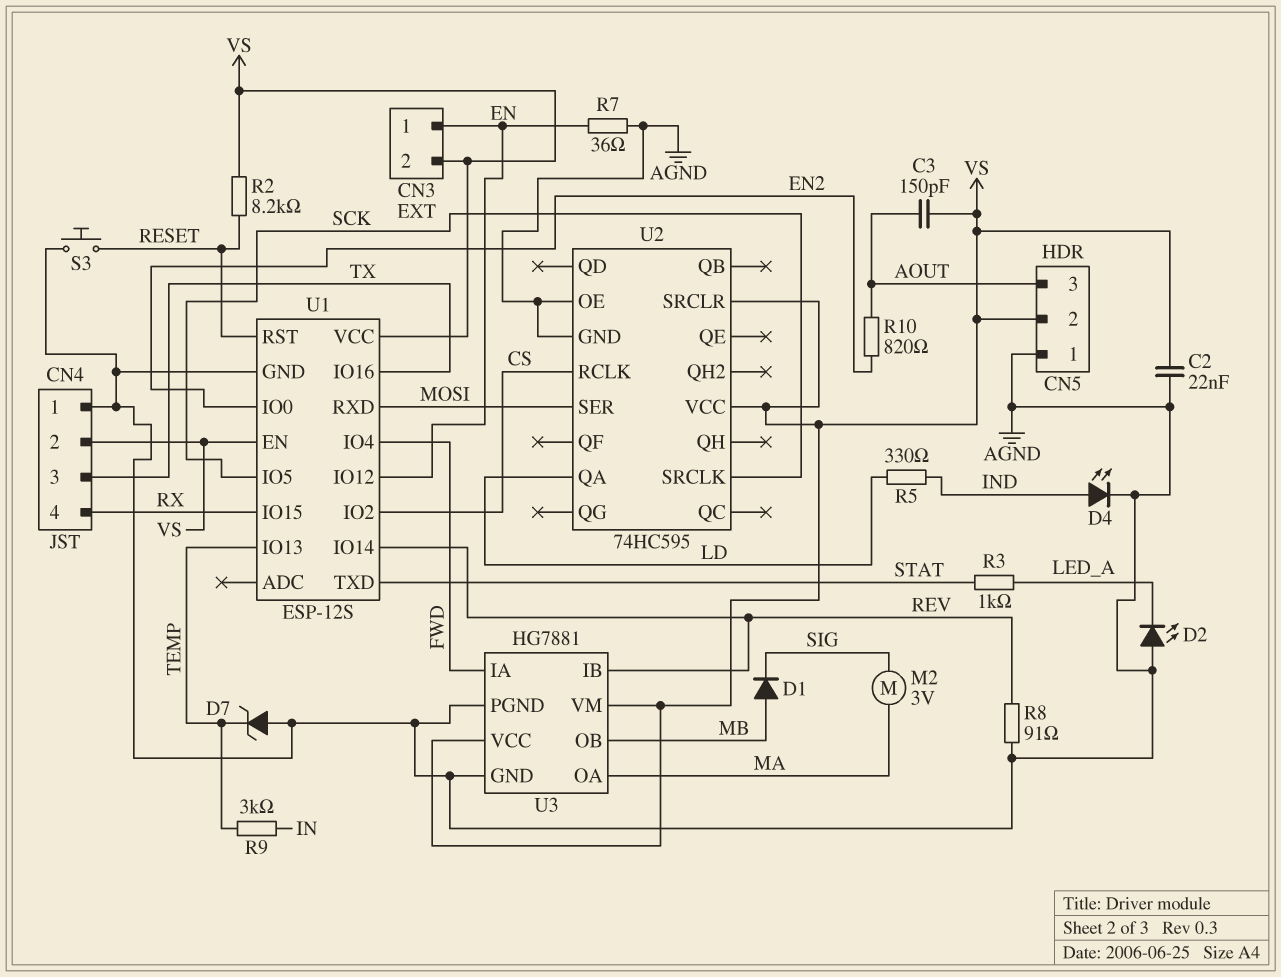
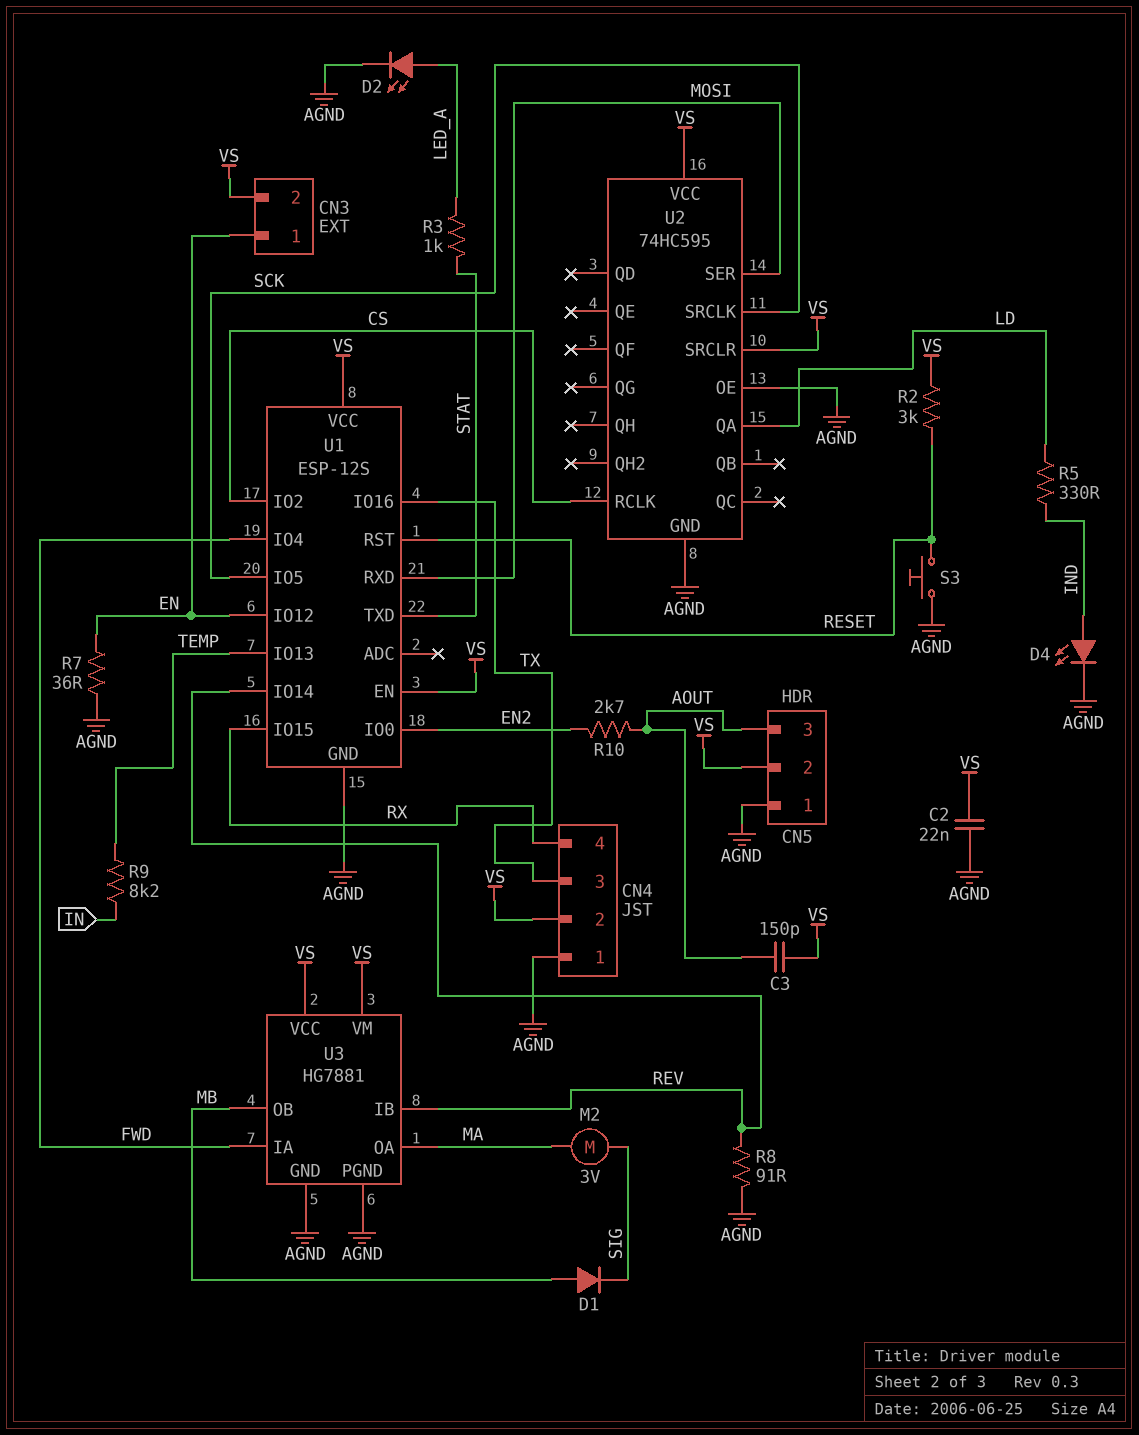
D2: LED (A AGND, K LED_A) -> LED (A LED_A, K AGND)
D7: zener (A AGND, K TEMP) -> none
R2: 8.2k (RESET, VS) -> 3k (RESET, VS)
R9: 3k (IN, TEMP) -> 8.2k (IN, TEMP)
R10: 820 (AOUT, EN2) -> 2.7k (AOUT, EN2)

